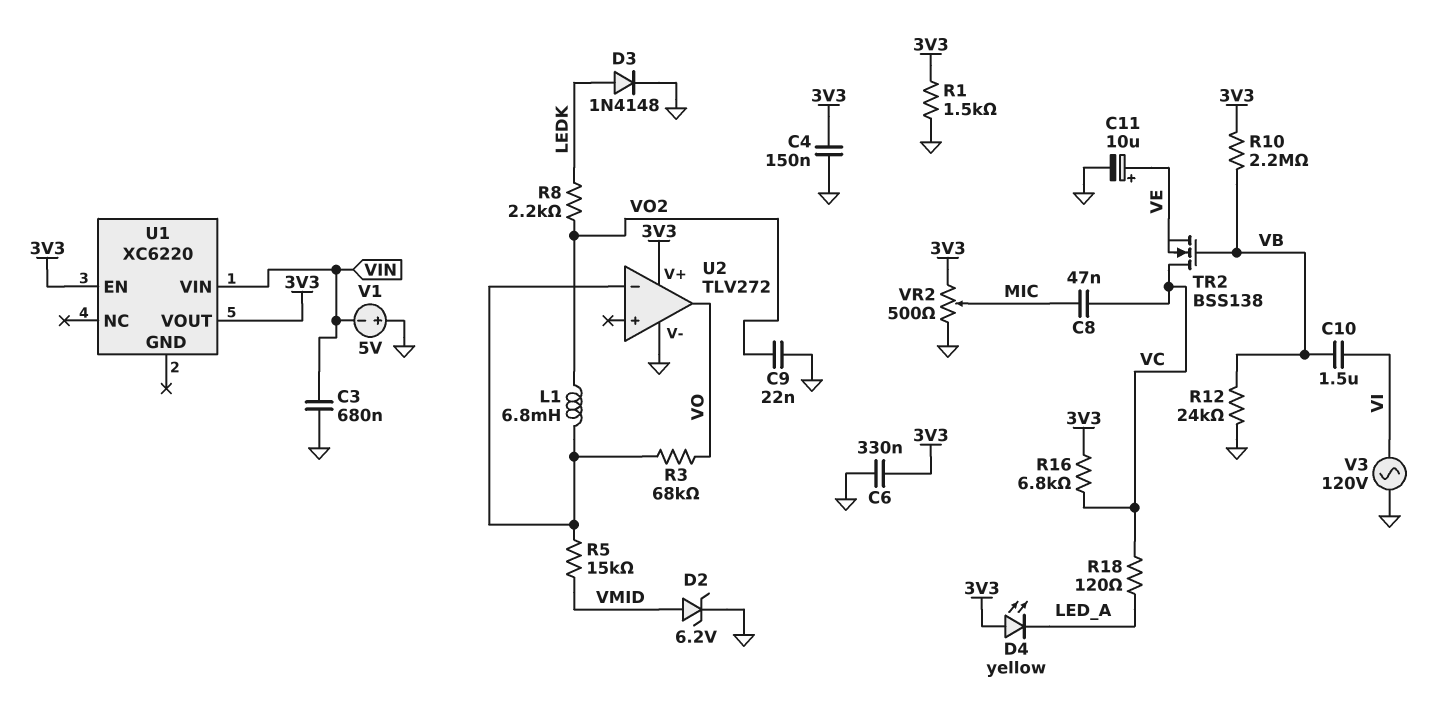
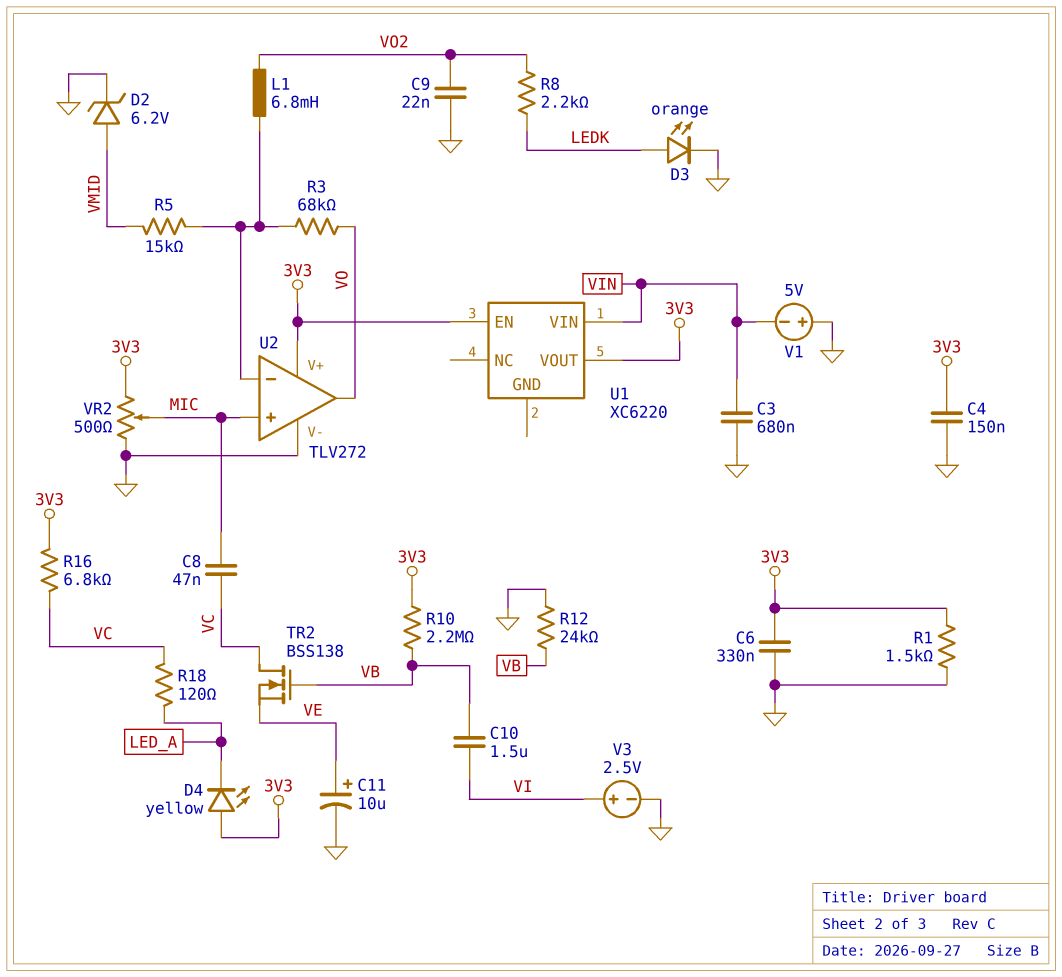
D3: diode 1N4148 (A LEDK, K GND) -> LED orange (A LEDK, K GND)
U2 pin in+: none -> MIC
V3: AC 120V (GND, VI) -> 2.5V (plus VI, minus GND)

